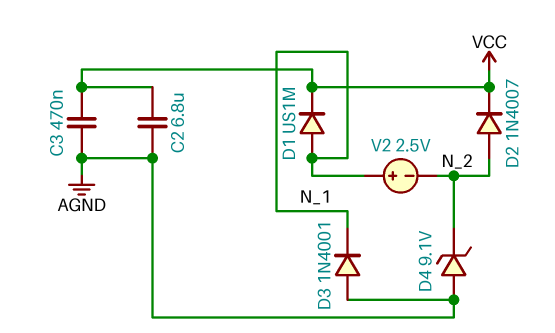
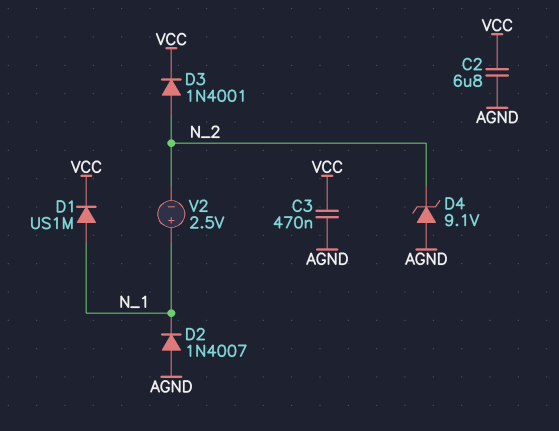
D2: diode 1N4007 (A N_2, K VCC) -> diode 1N4007 (A AGND, K N_1)
D3: diode 1N4001 (A AGND, K N_1) -> diode 1N4001 (A N_2, K VCC)

